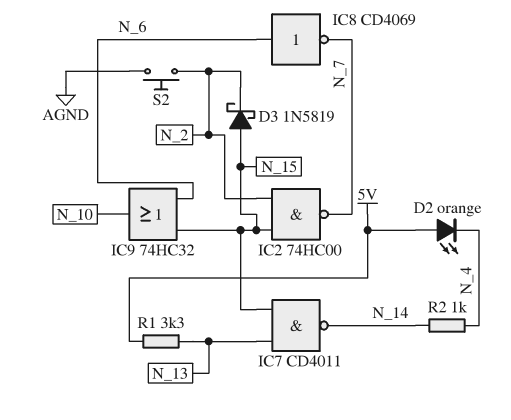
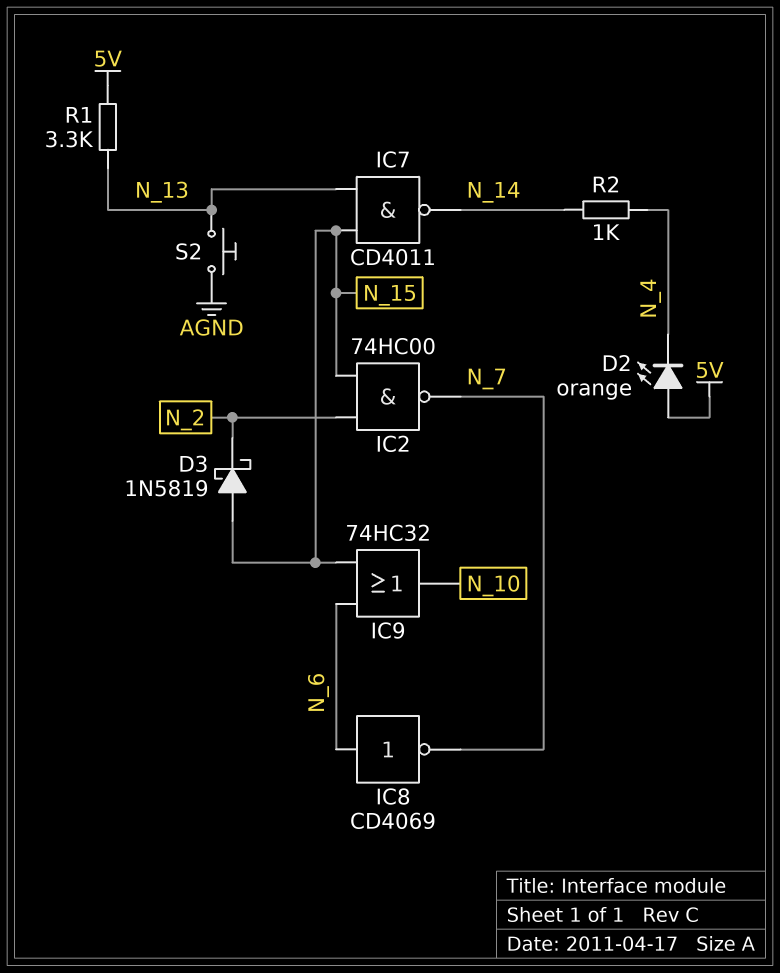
S2: button (AGND, N_2) -> button (AGND, N_13)

